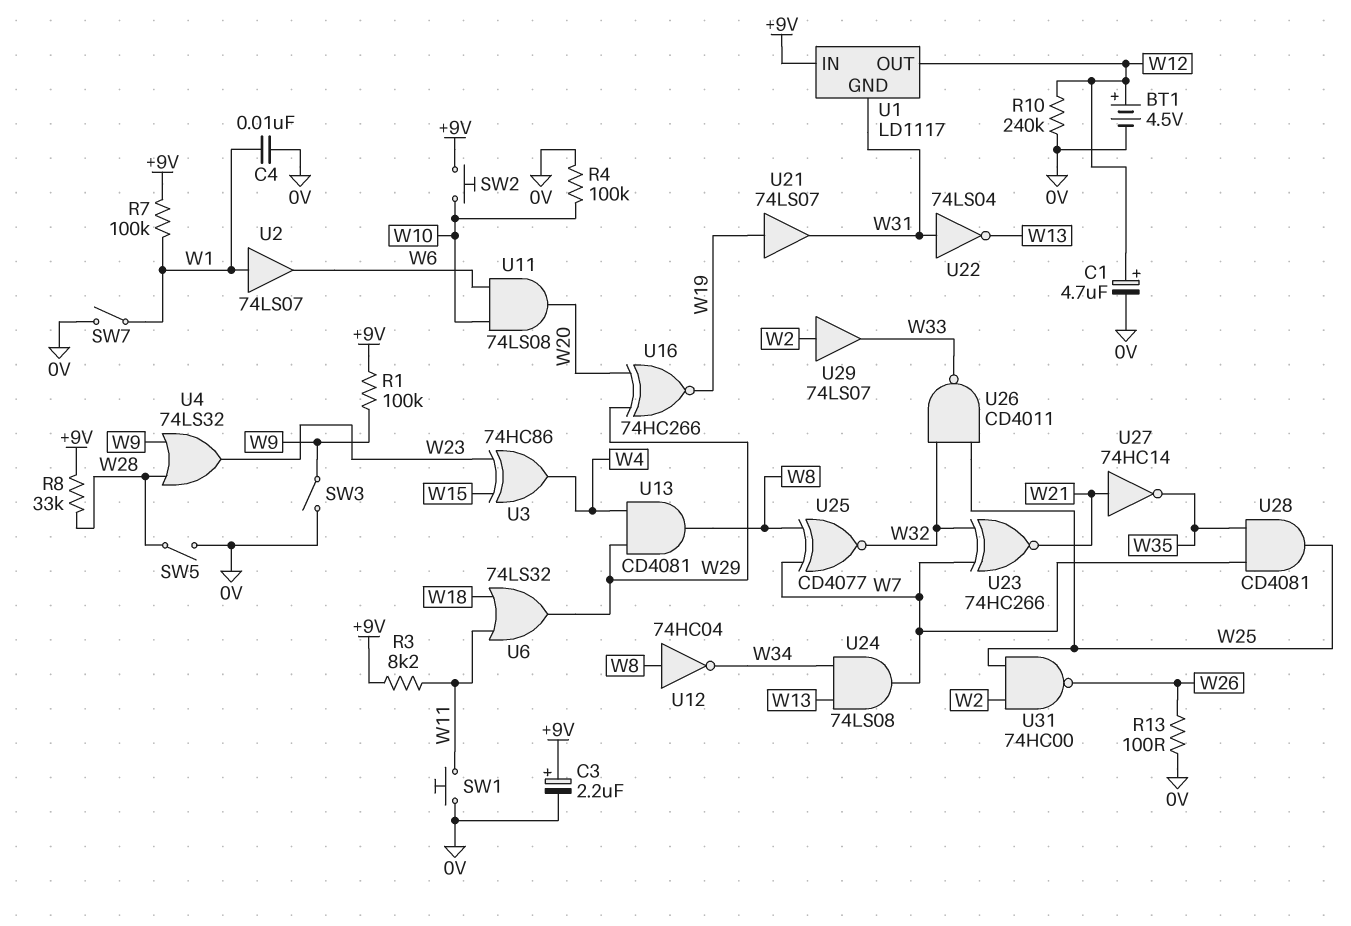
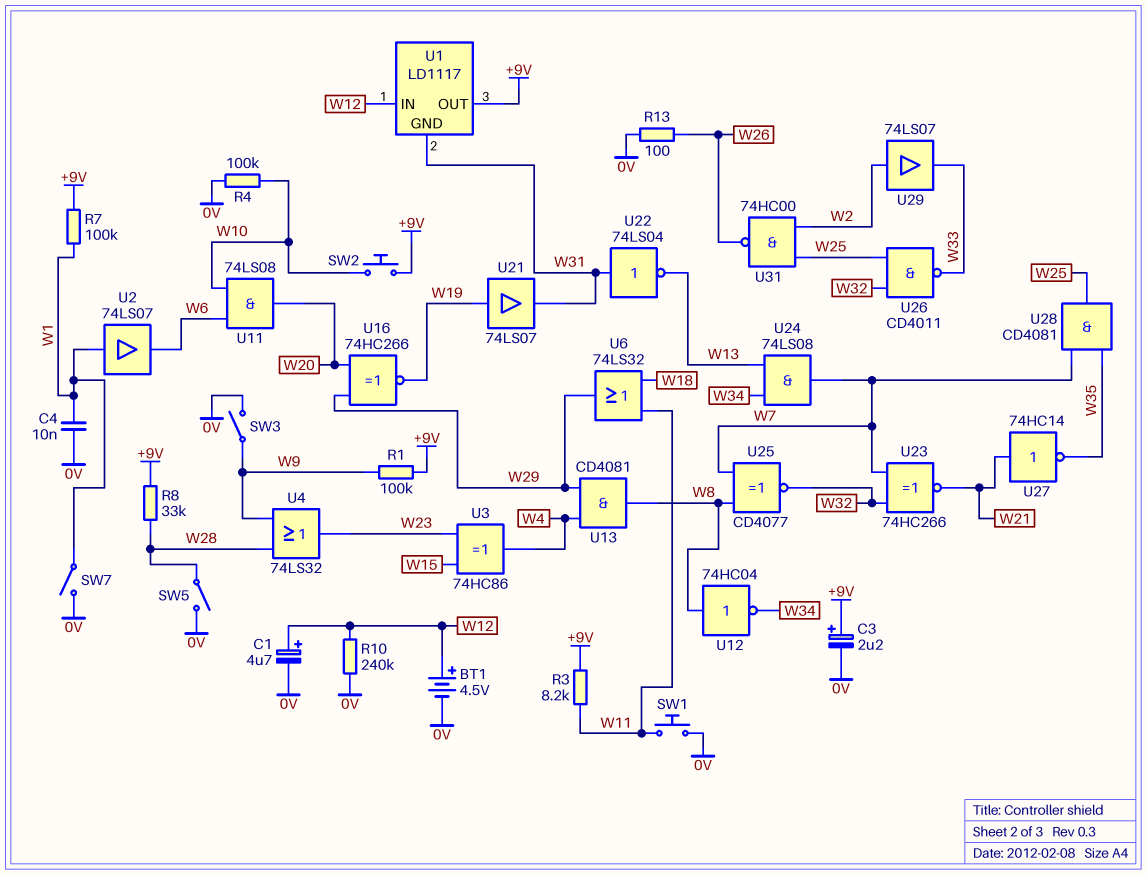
U1 pin IN: +9V -> W12
U1 pin OUT: W12 -> +9V

